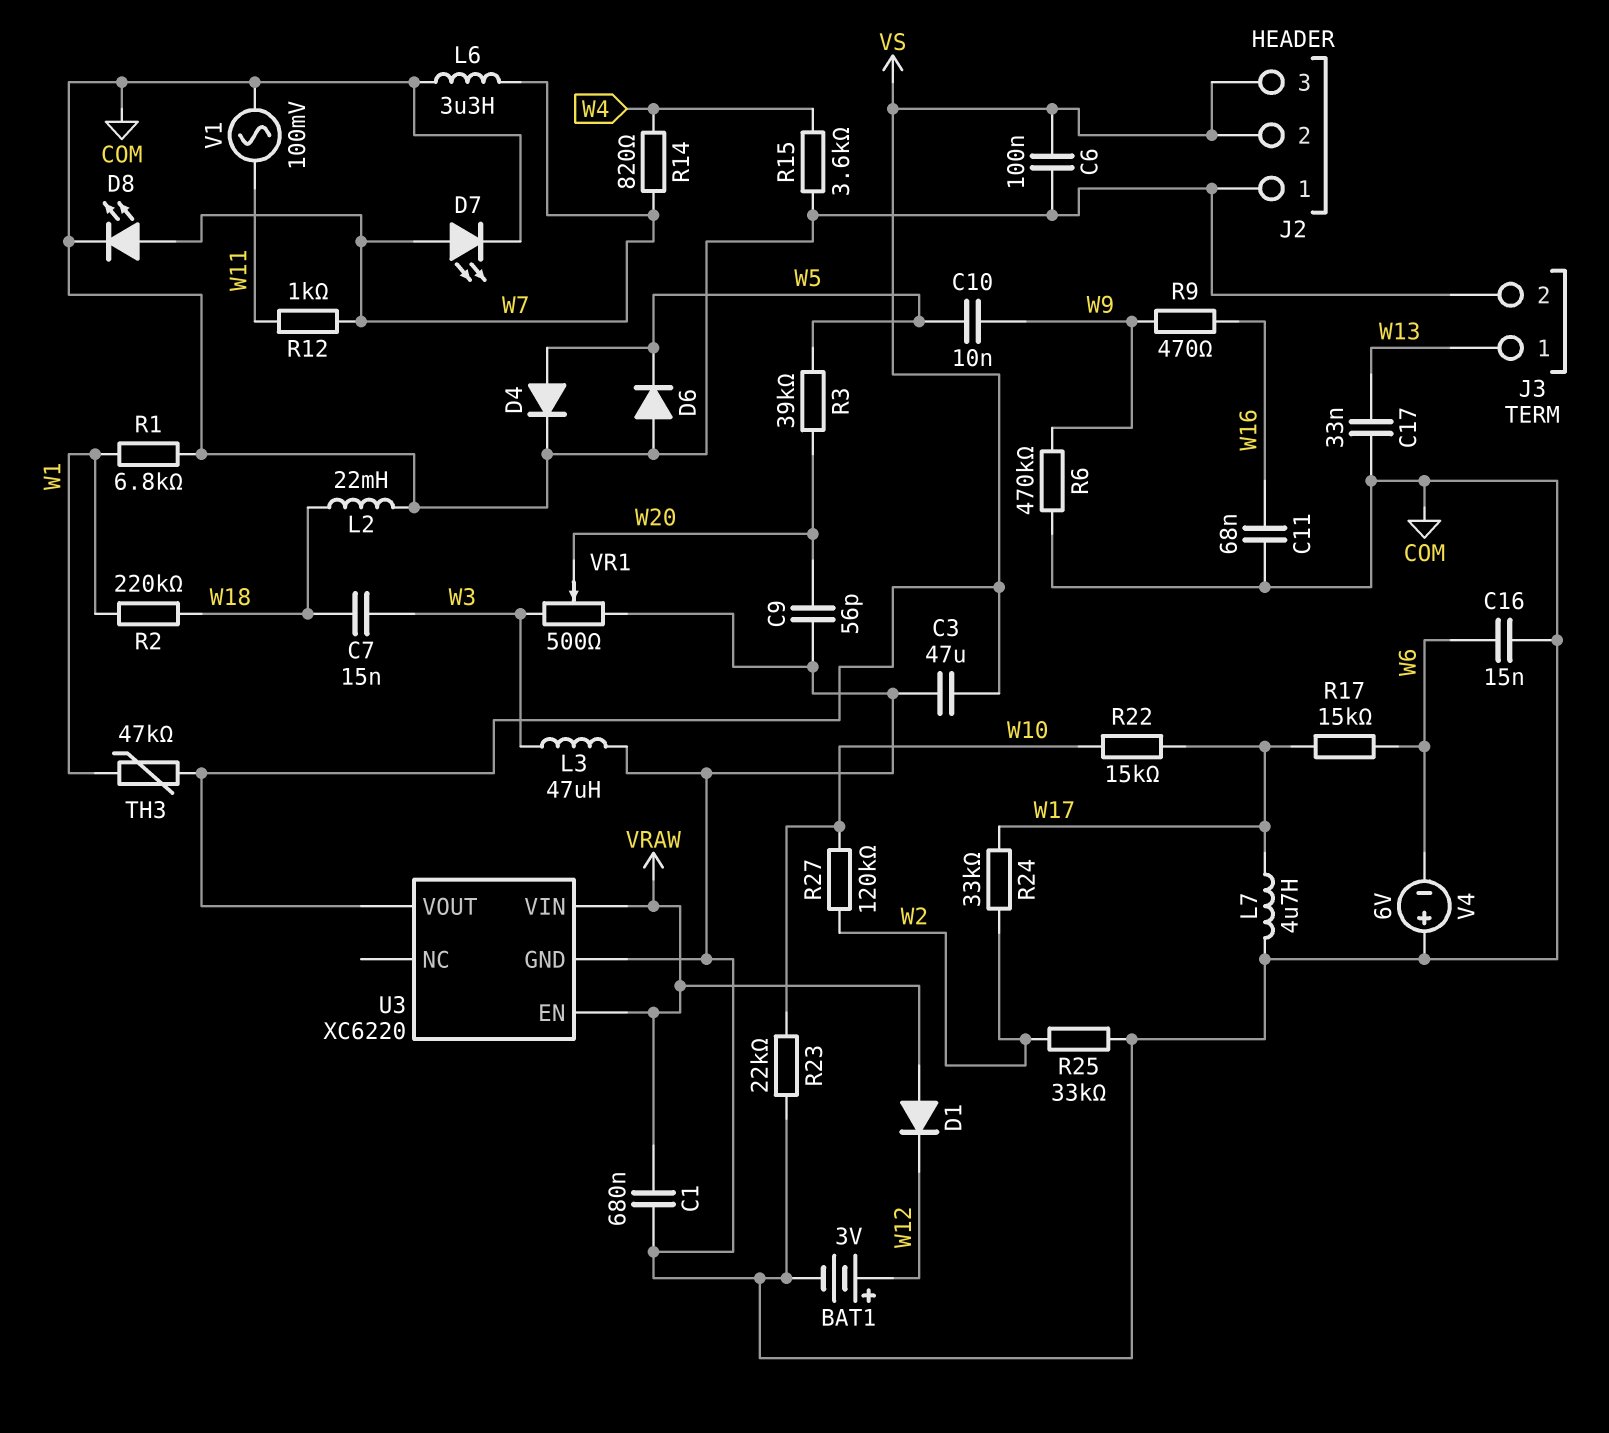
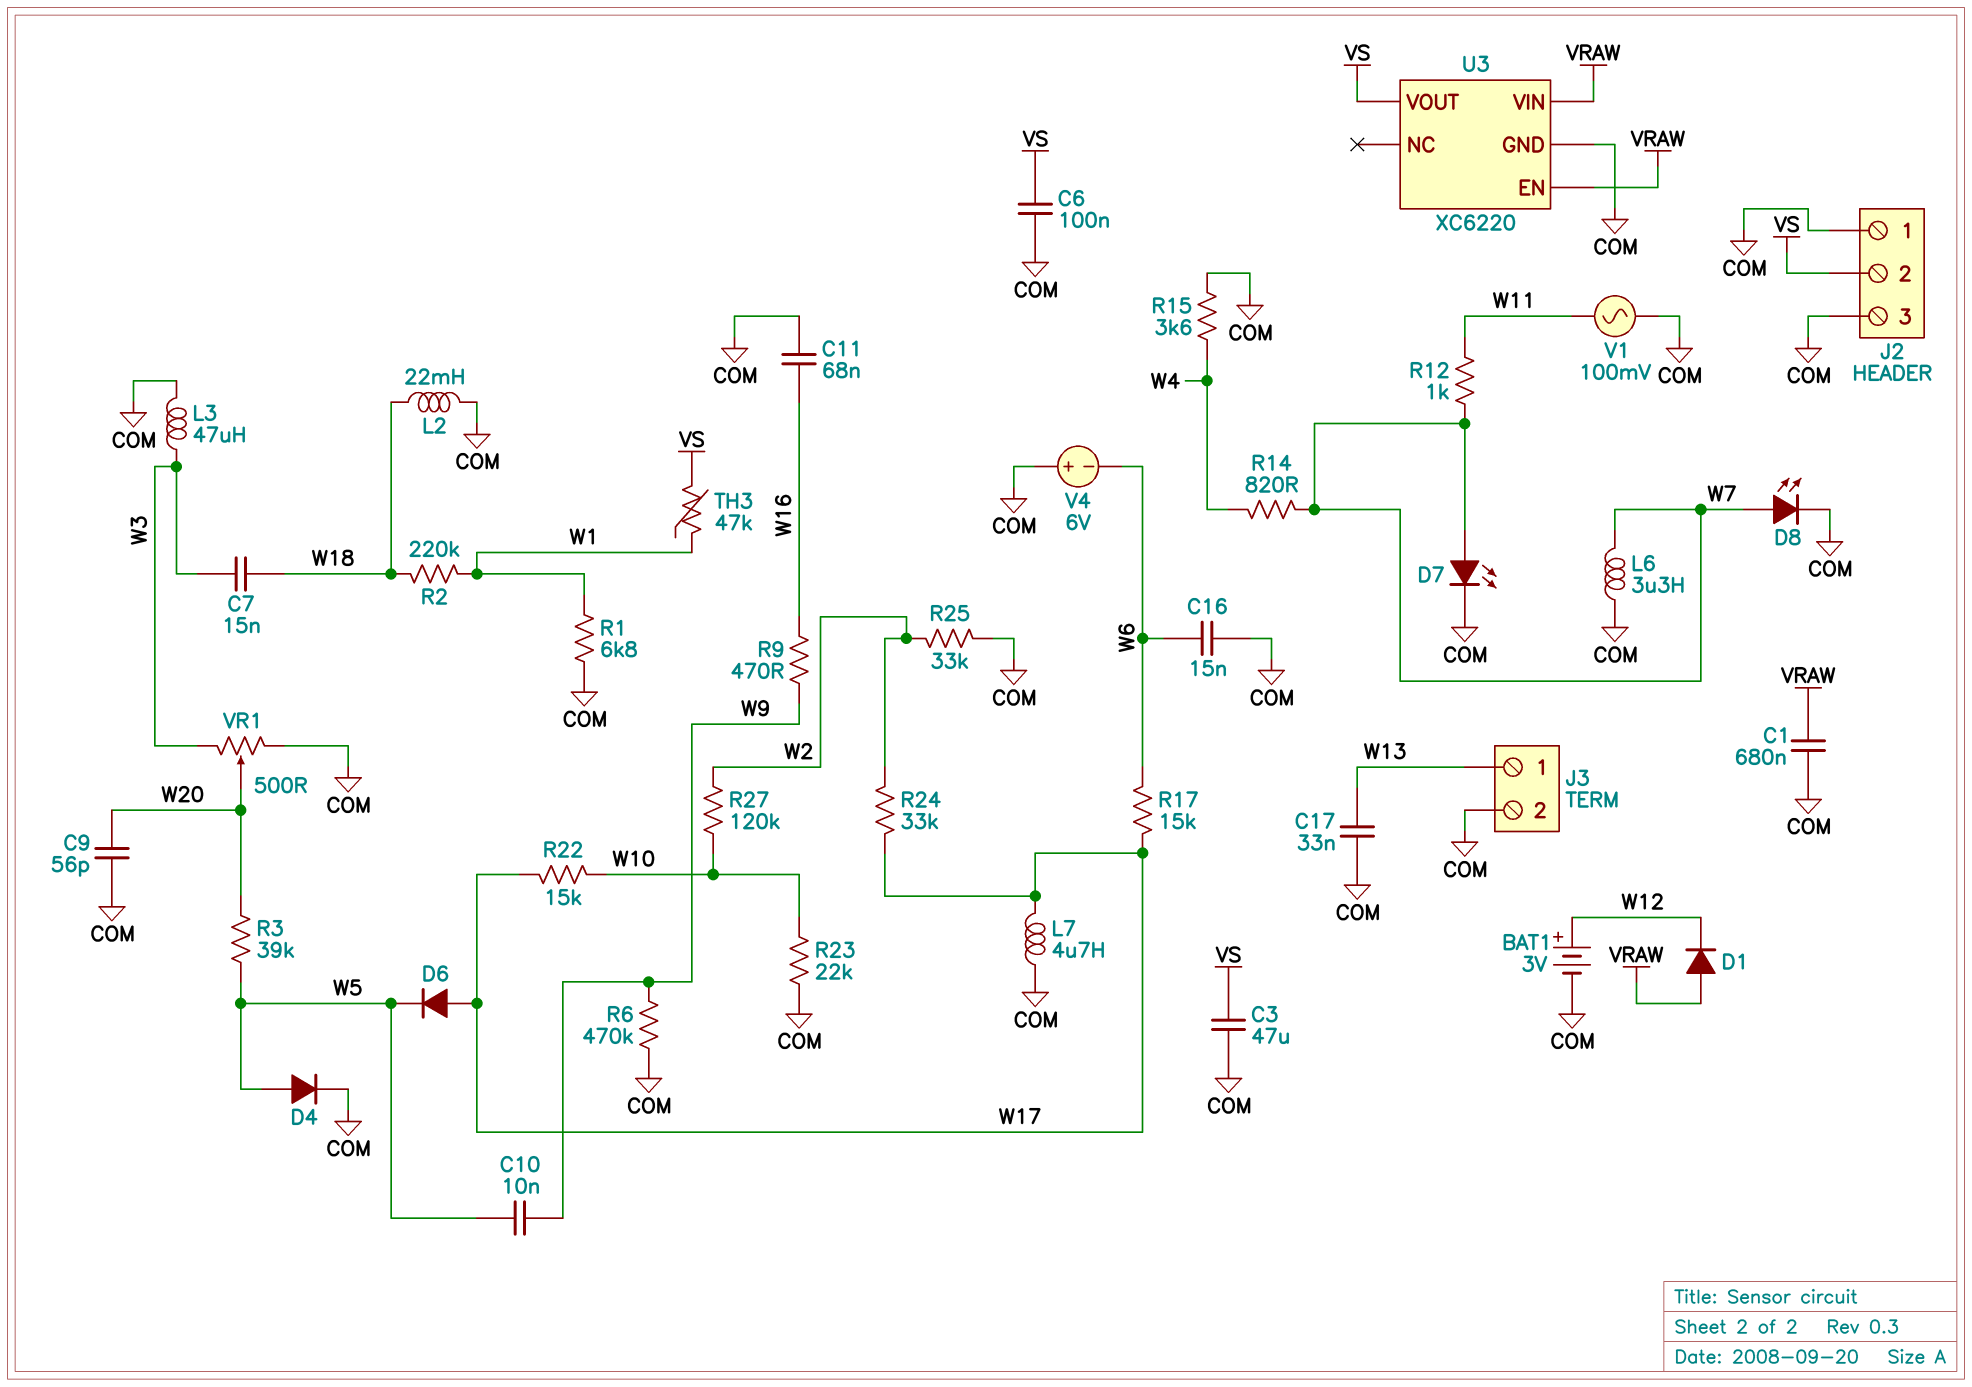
D6: diode (A COM, K W5) -> diode (A W17, K W5)
J2 pin 3: VS -> COM

